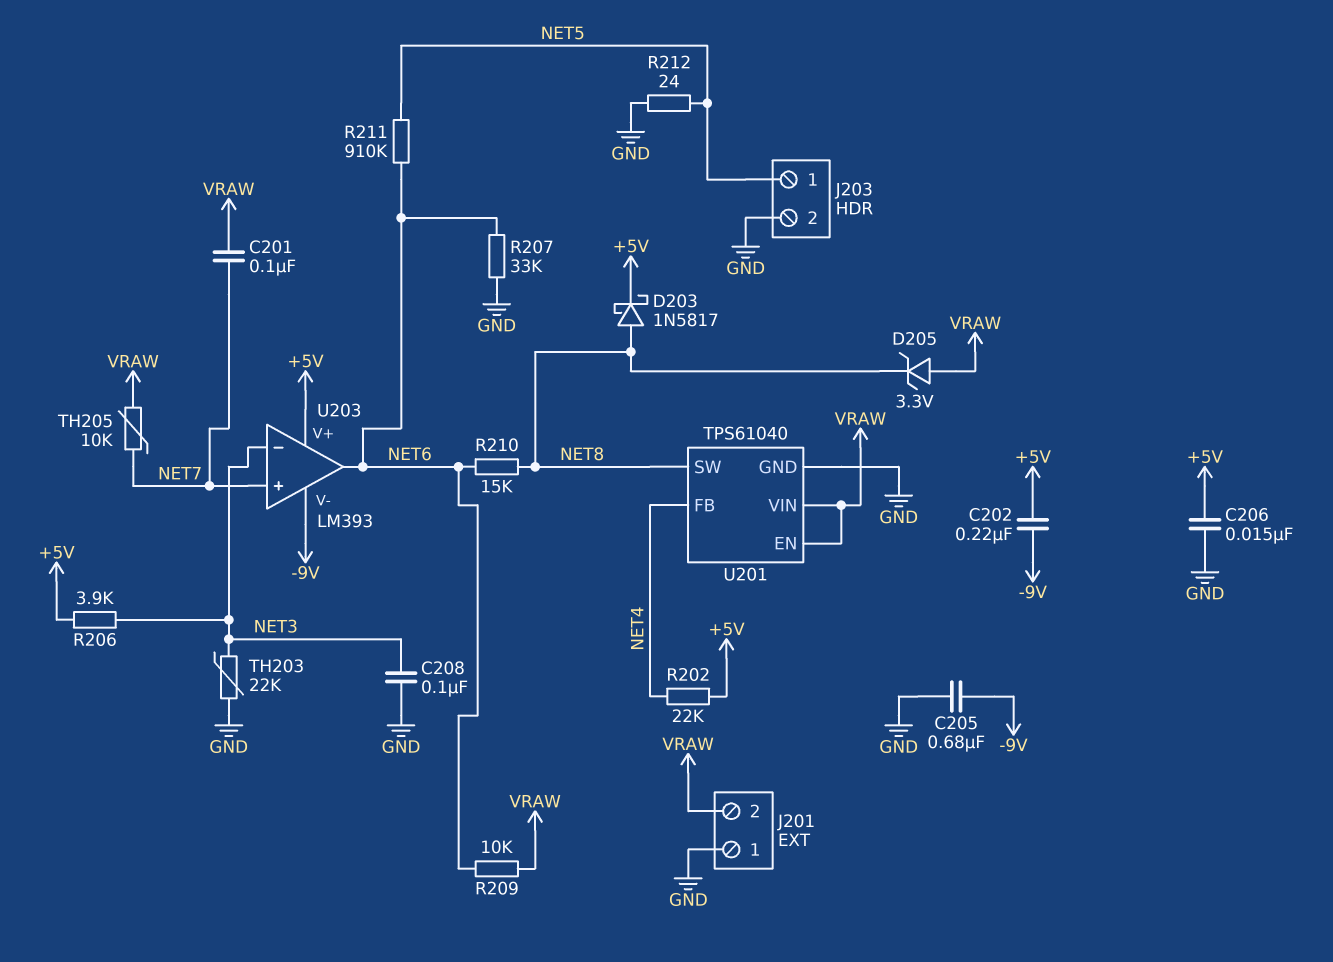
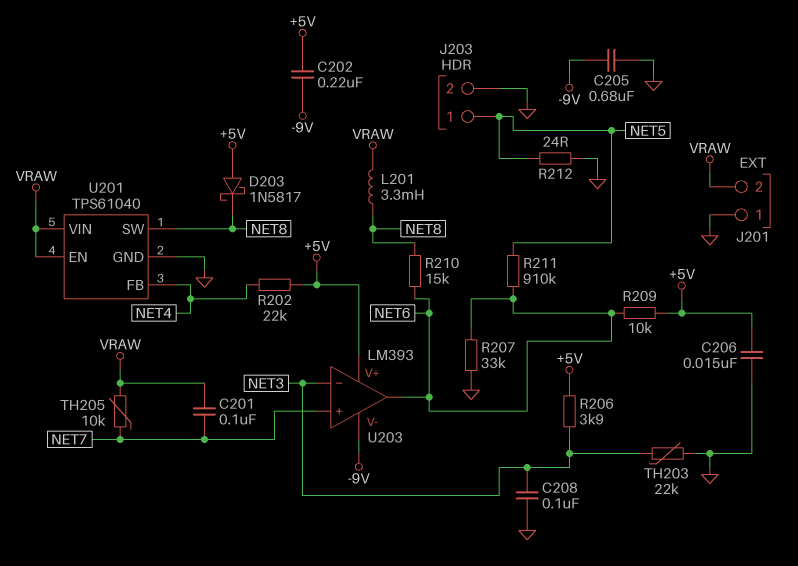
D203: schottky 1N5817 (A NET8, K +5V) -> schottky 1N5817 (A +5V, K NET8)
D205: zener 3.3V (A VRAW, K NET8) -> none
L201: none -> 3.3mH (NET8, VRAW)
R209: 10k (NET6, VRAW) -> 10k (+5V, NET6)

